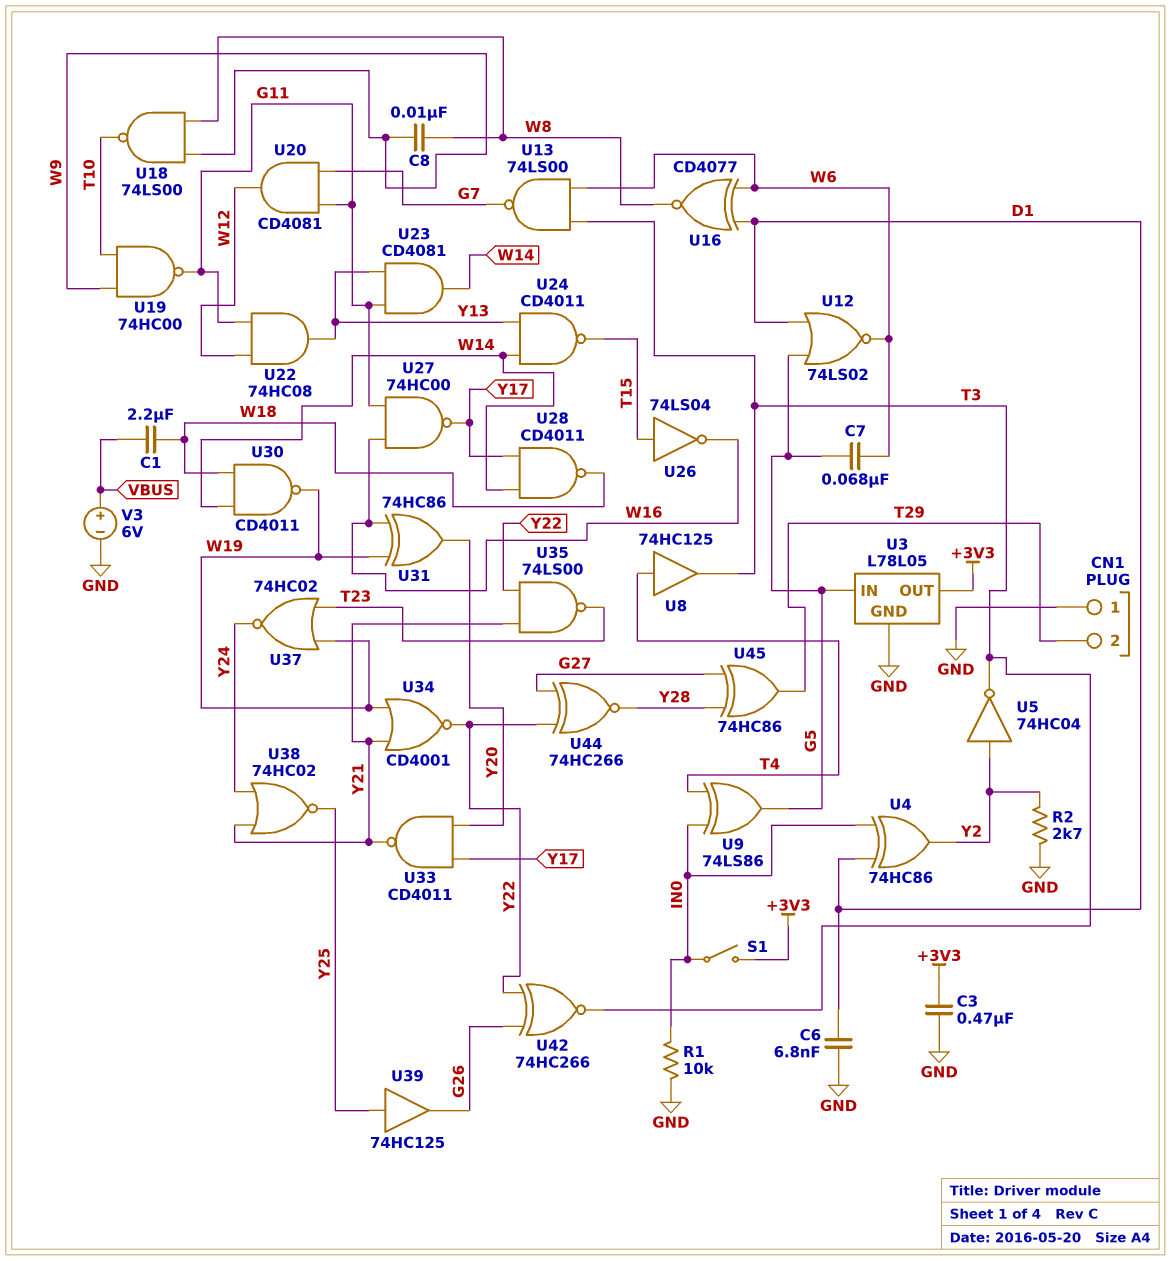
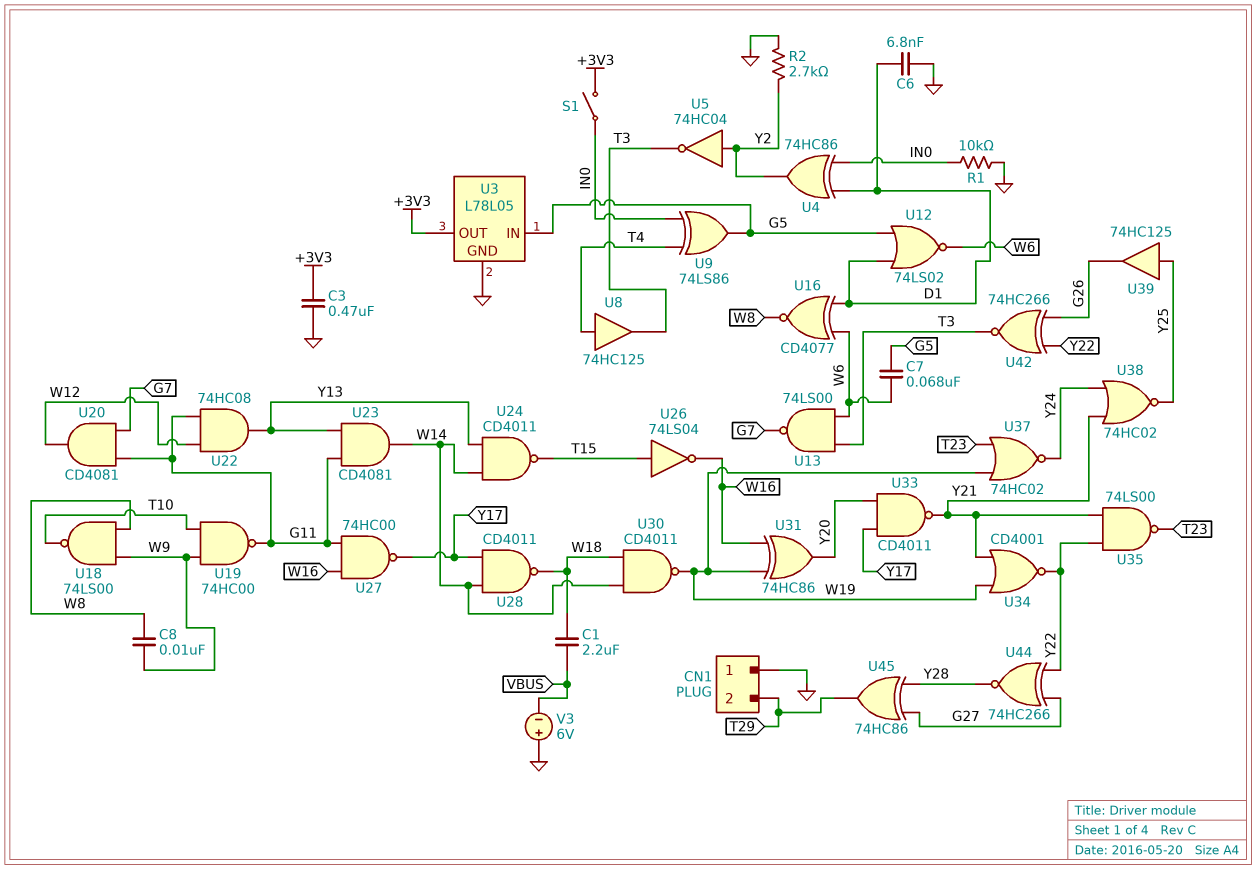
V3: 6V (plus VBUS, minus GND) -> 6V (plus GND, minus VBUS)

